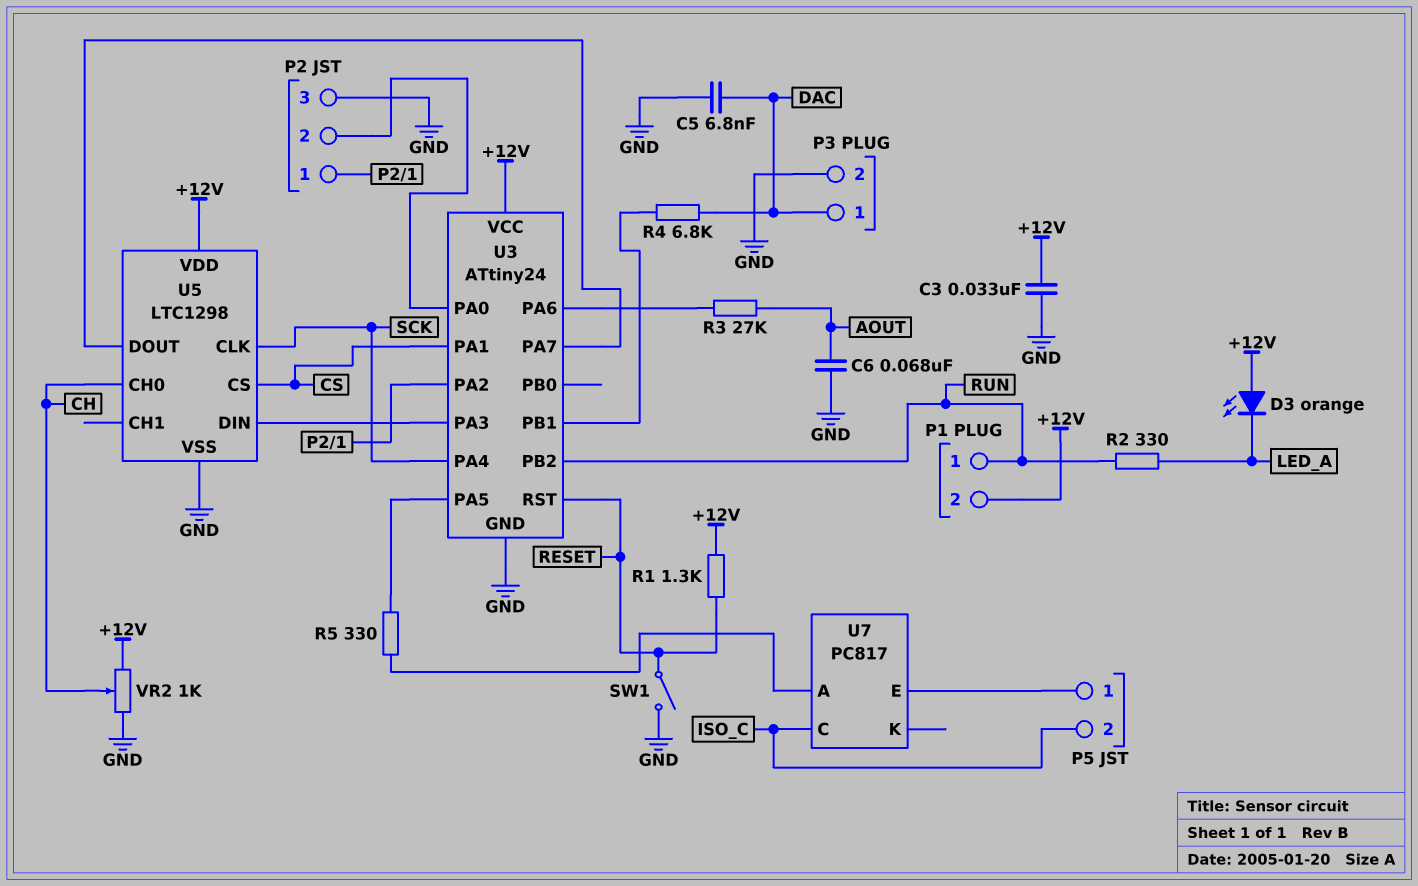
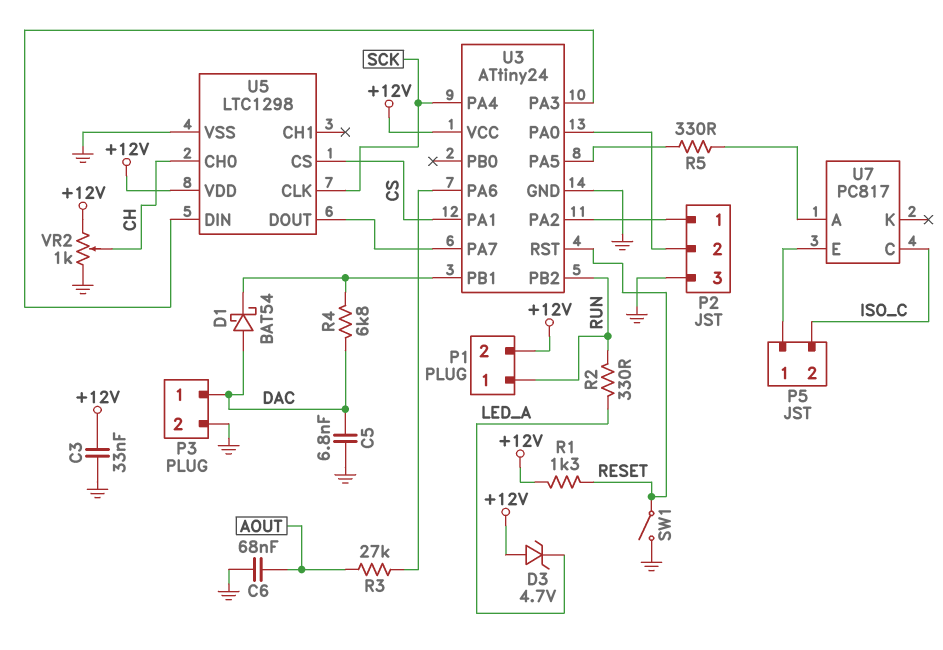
D1: none -> schottky BAT54 (A DAC, K U3/PB1)
D3: LED orange (A +12V, K LED_A) -> zener 4.7V (A +12V, K LED_A)

